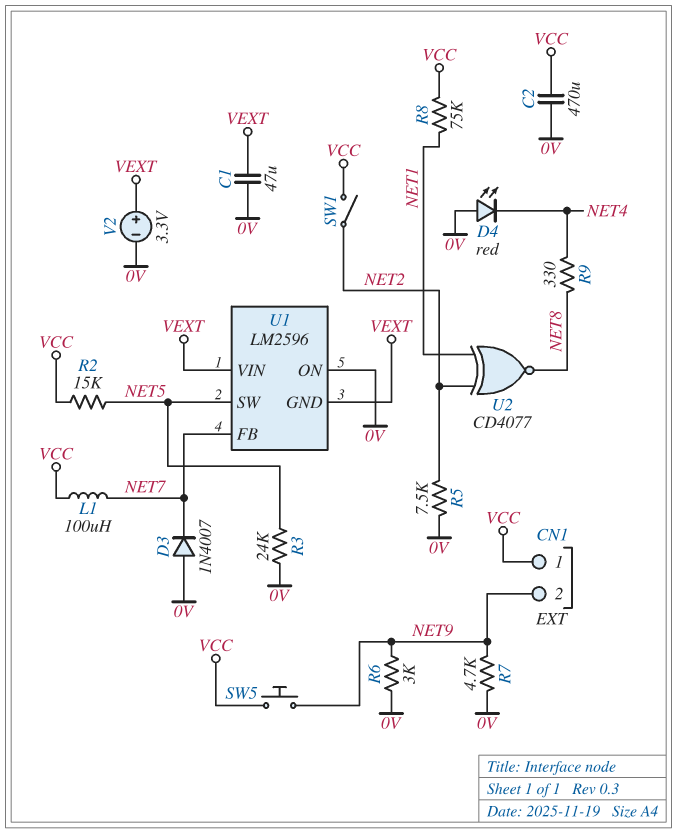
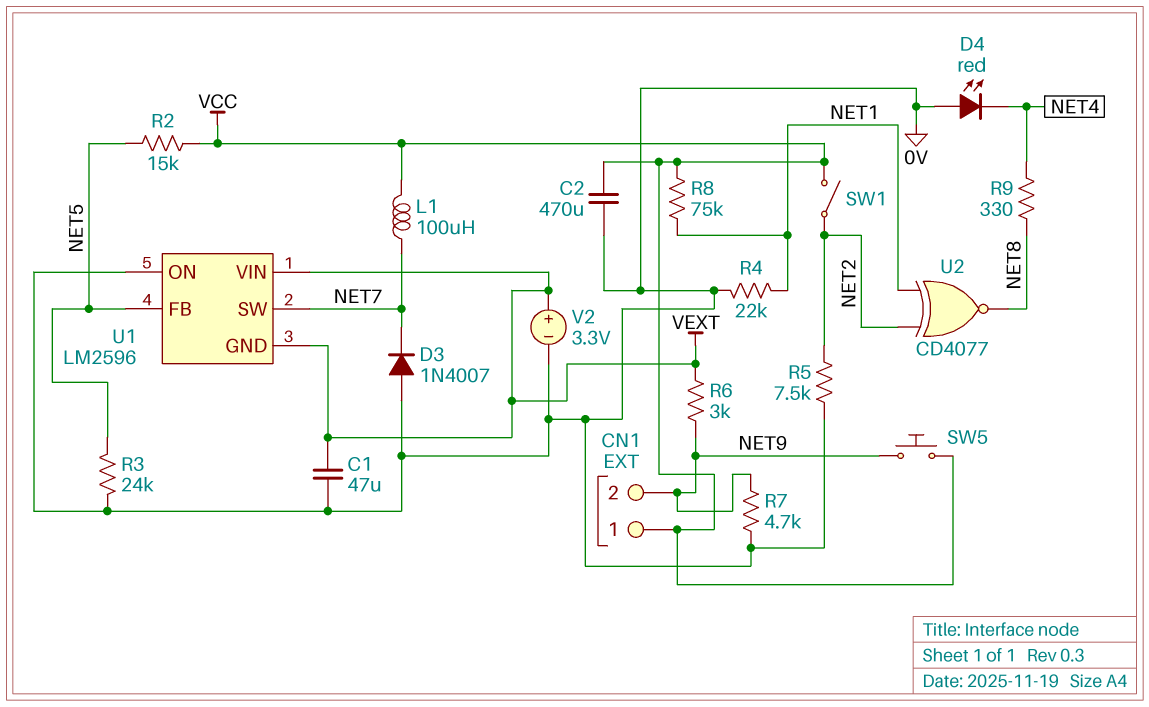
R4: none -> 22k (0V, NET1)
R6: 3k (0V, NET9) -> 3k (NET9, VEXT)
U1 pin FB: NET7 -> NET5
U1 pin SW: NET5 -> NET7

